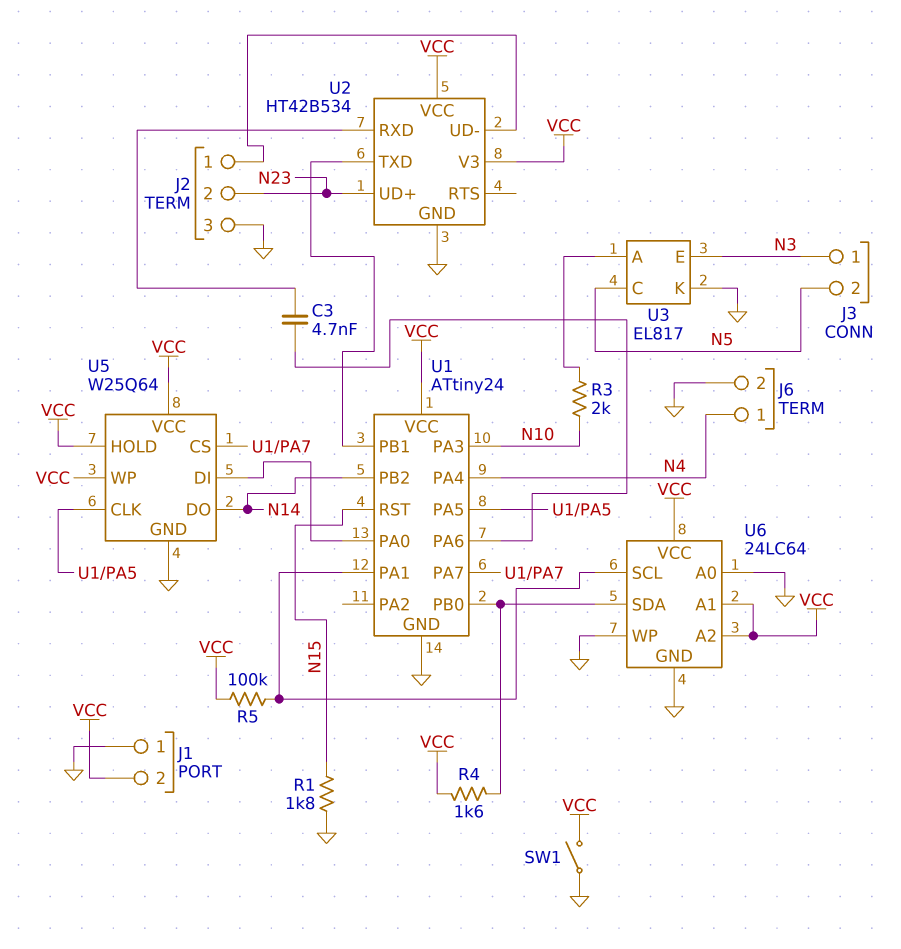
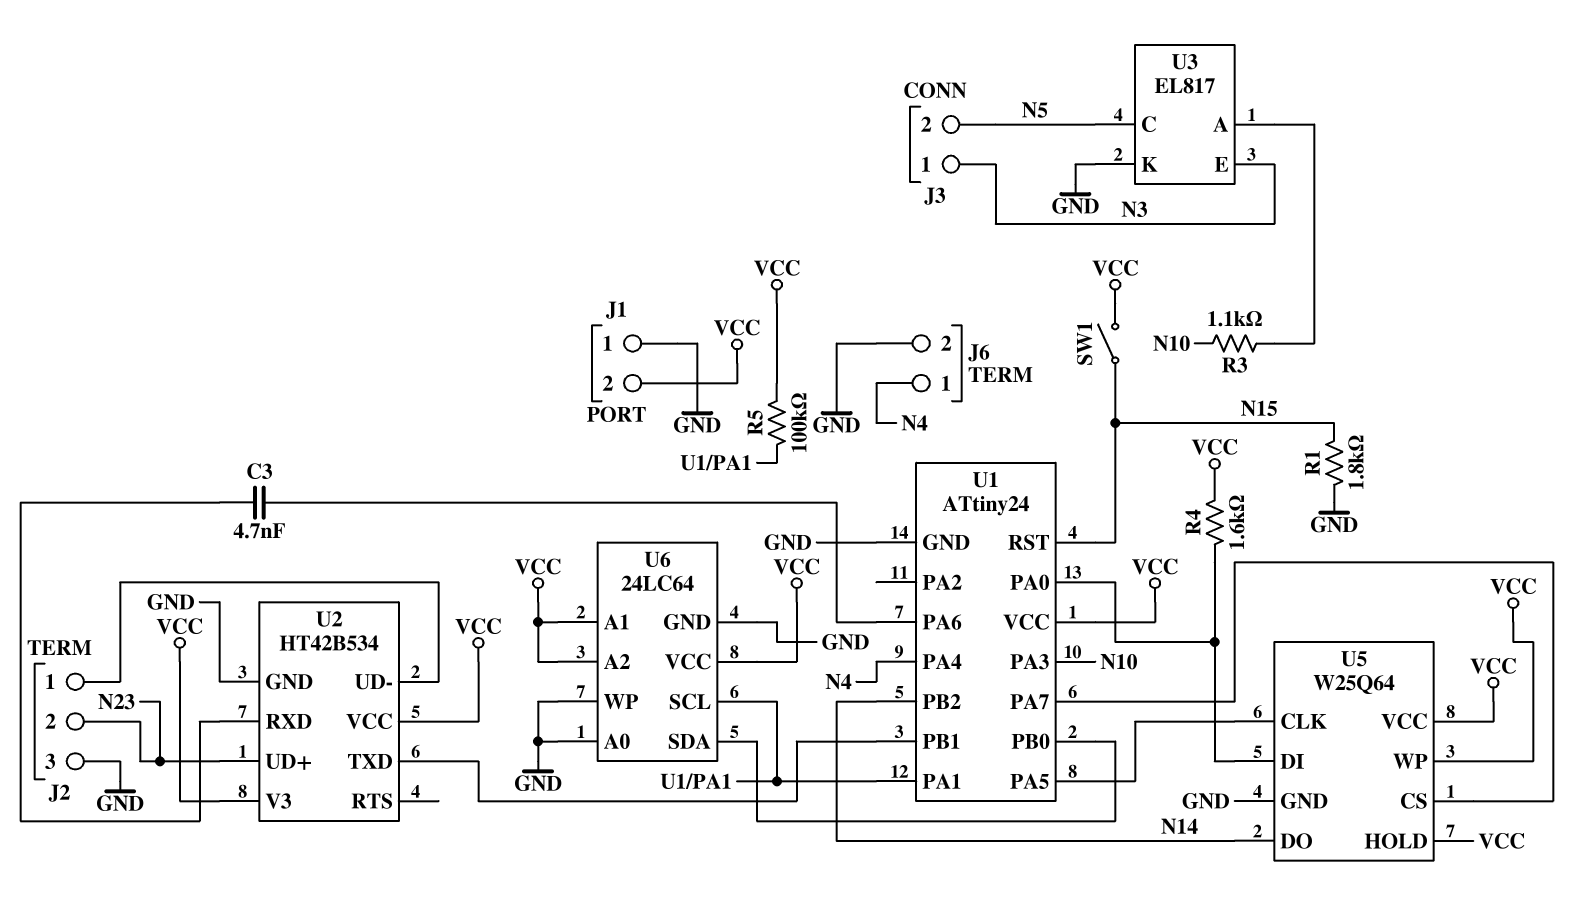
R3: 2k (N10, U3/A) -> 1.1k (N10, U3/A)
R4: 1.6k (U1/PB0, VCC) -> 1.6k (U1/PA0, VCC)
SW1: switch (GND, VCC) -> switch (N15, VCC)

